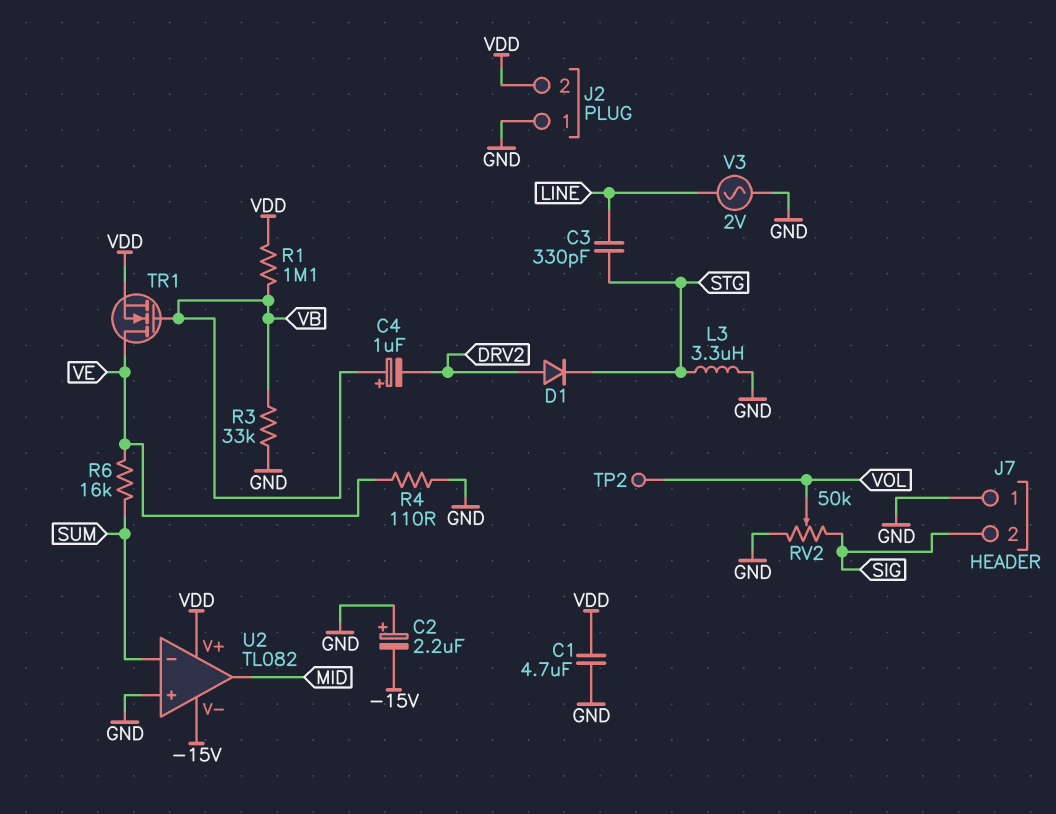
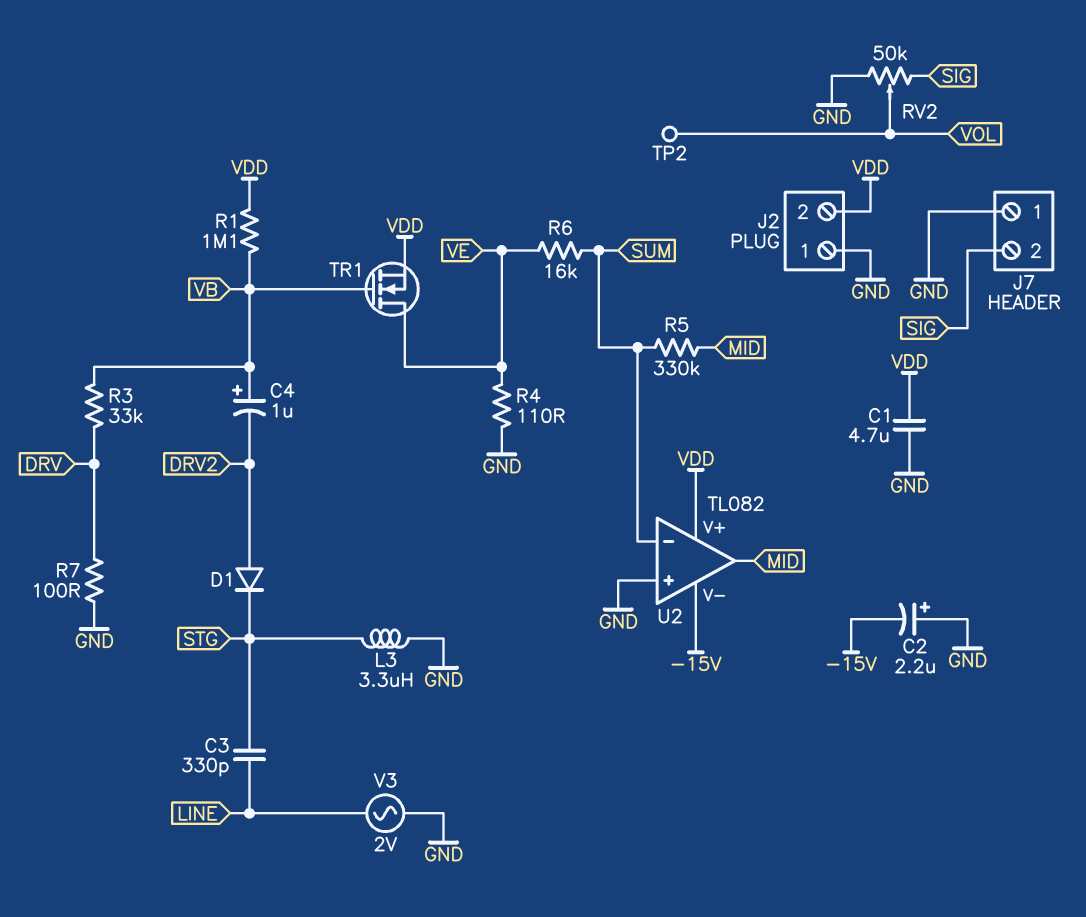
R3: 33k (GND, VB) -> 33k (DRV, VB)
R5: none -> 330k (MID, SUM)
R7: none -> 100 (DRV, GND)

